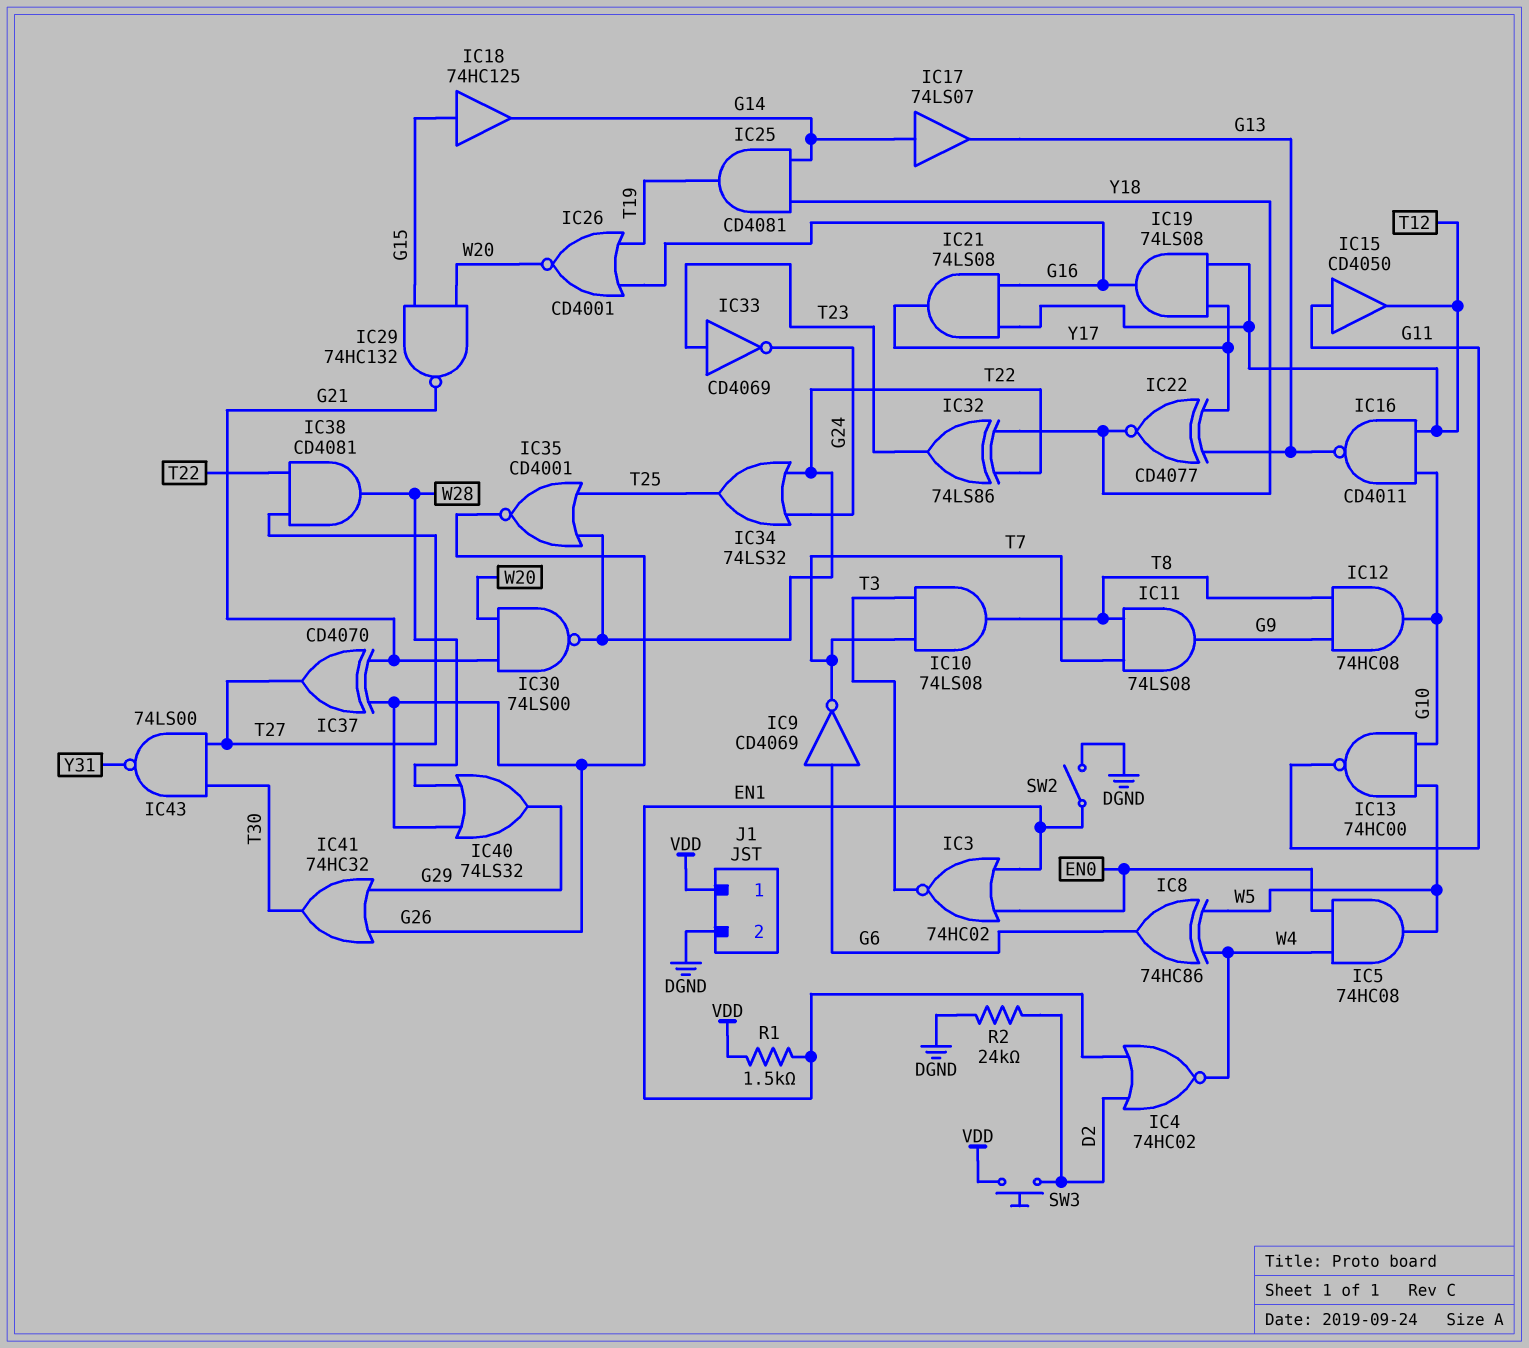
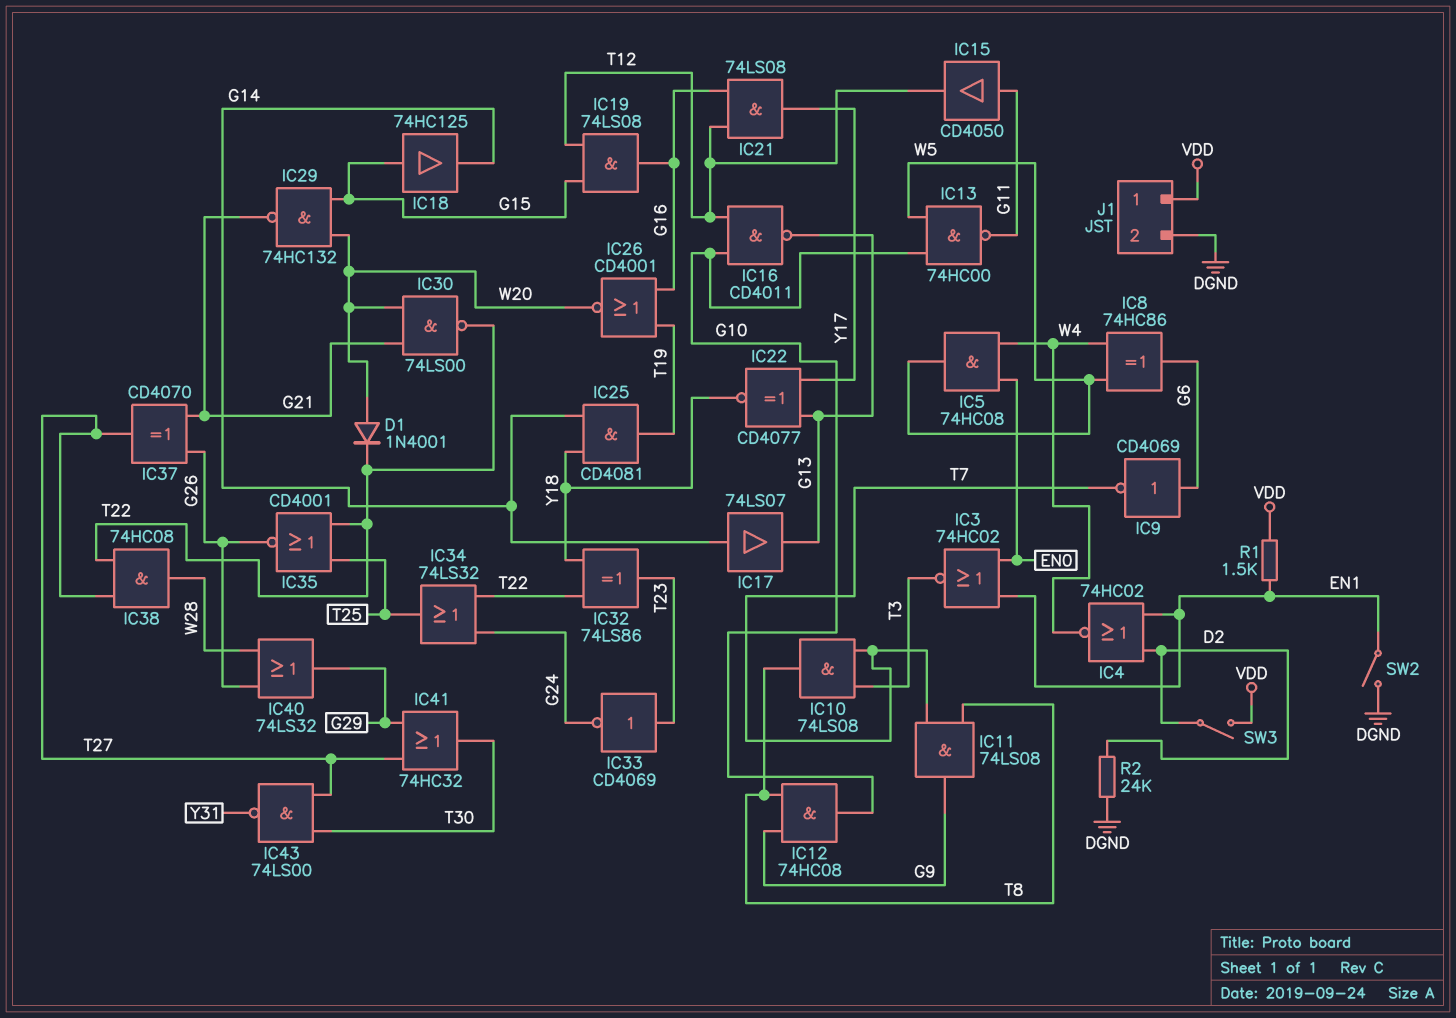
D1: none -> diode 1N4001 (A W20, K T22)
IC19: AND 74LS08 (in T12, in Y17, out G16) -> AND 74LS08 (in G15, in T12, out G16)
IC38: AND CD4081 (in T22, in T27, out W28) -> AND 74HC08 (in T22, in T27, out W28)
IC41: OR 74HC32 (in G26, in G29, out T30) -> OR 74HC32 (in G29, in T27, out T30)
SW3: button (D2, VDD) -> switch (D2, VDD)

